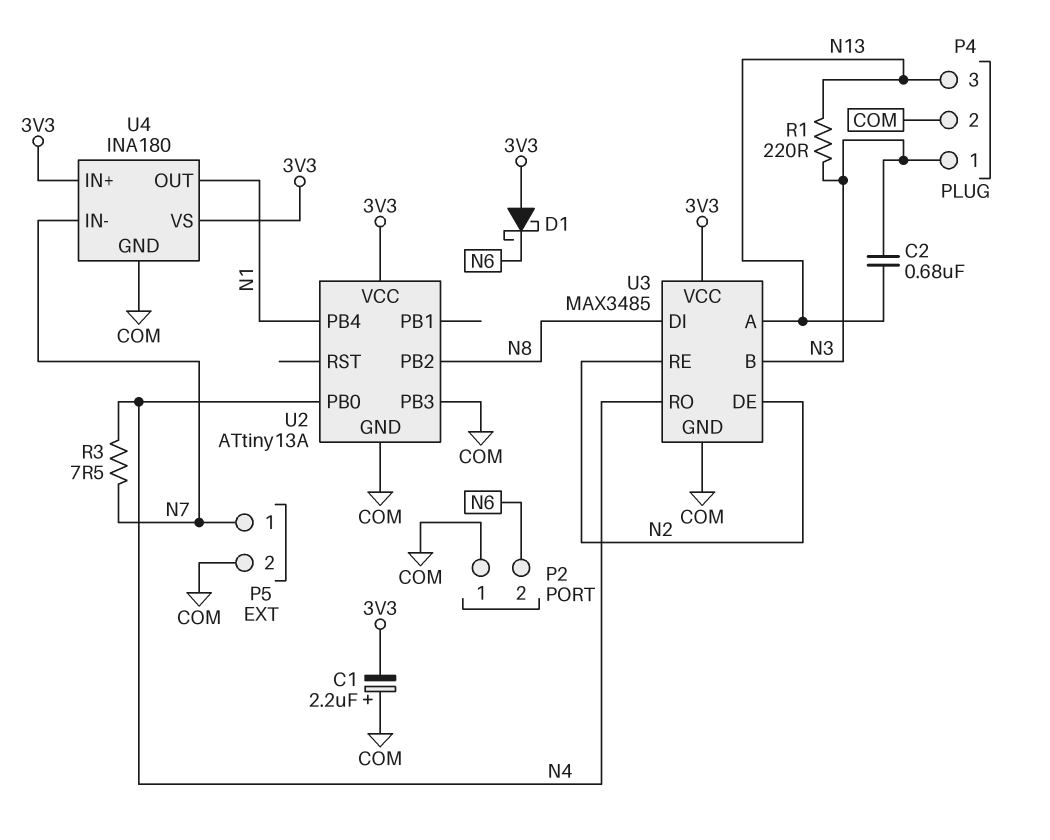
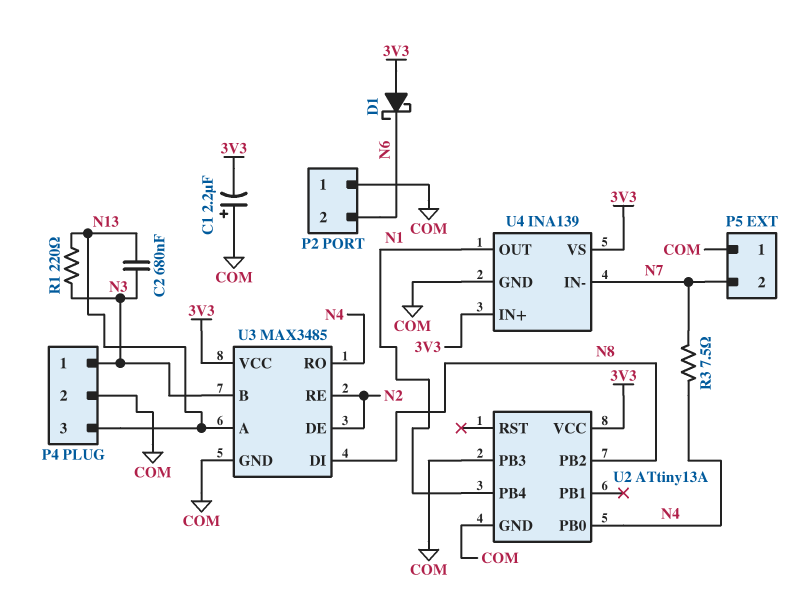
P5 pin 1: N7 -> COM
P5 pin 2: COM -> N7
U4: INA180 -> INA139

